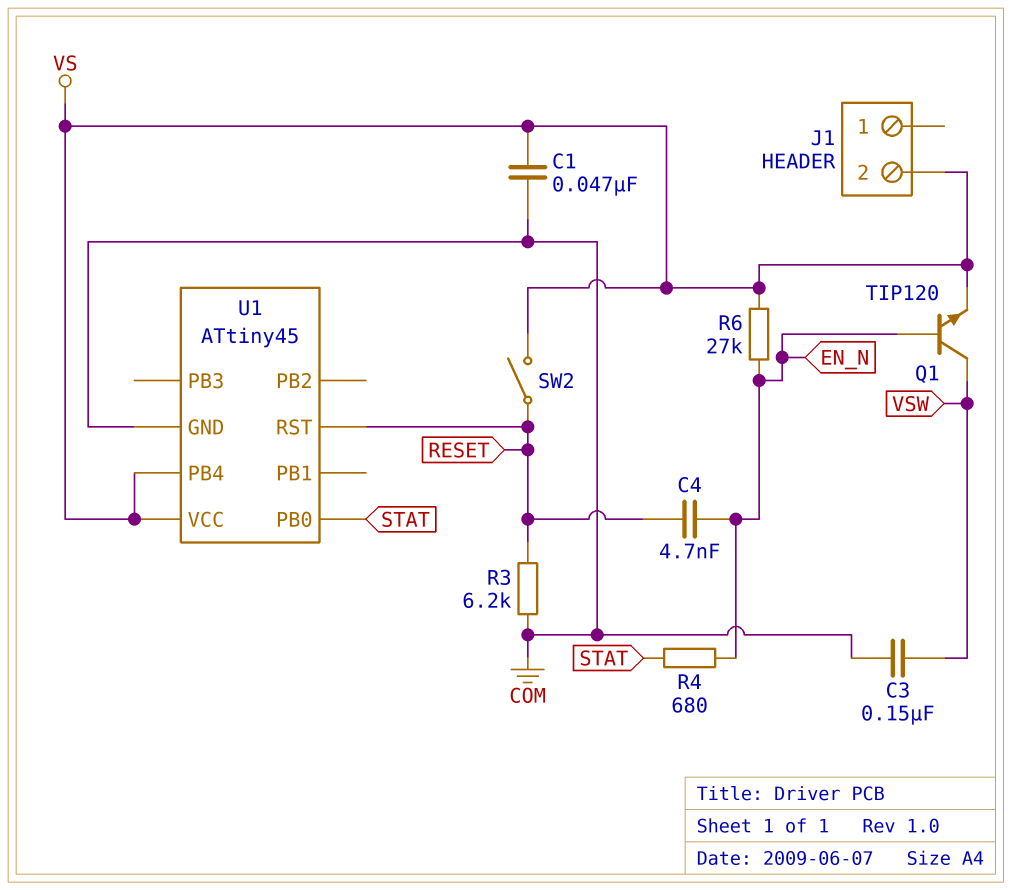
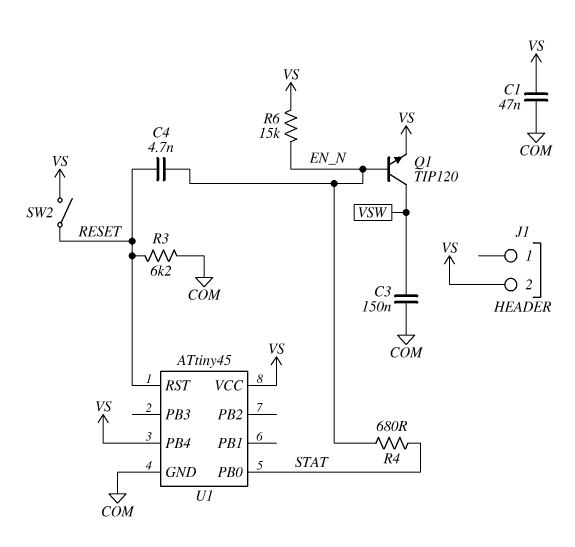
R6: 27k (EN_N, VS) -> 15k (EN_N, VS)

